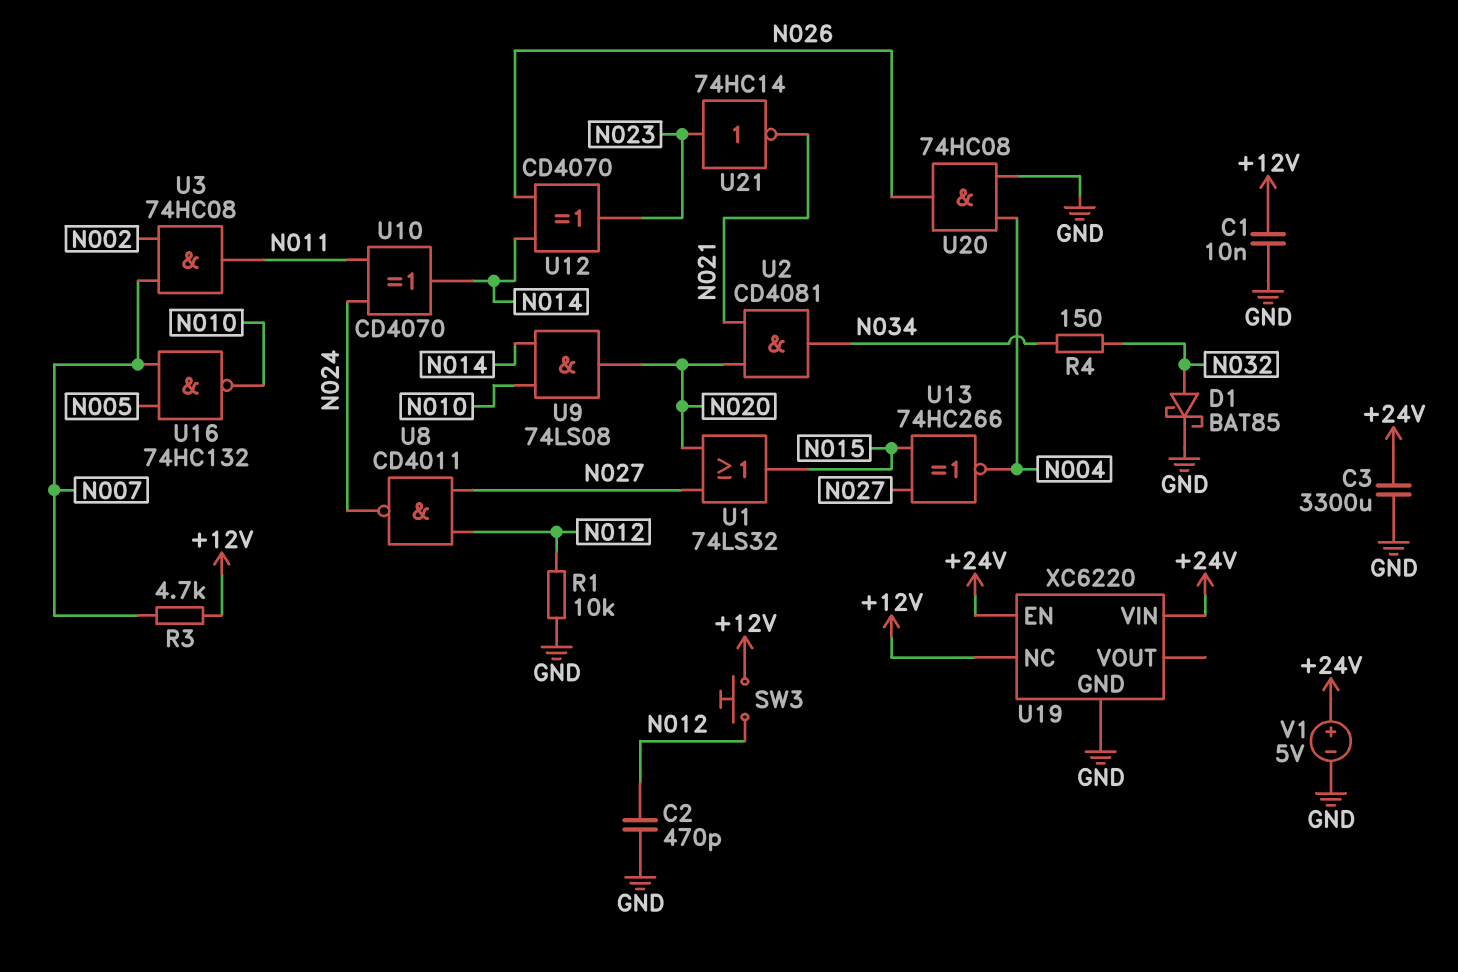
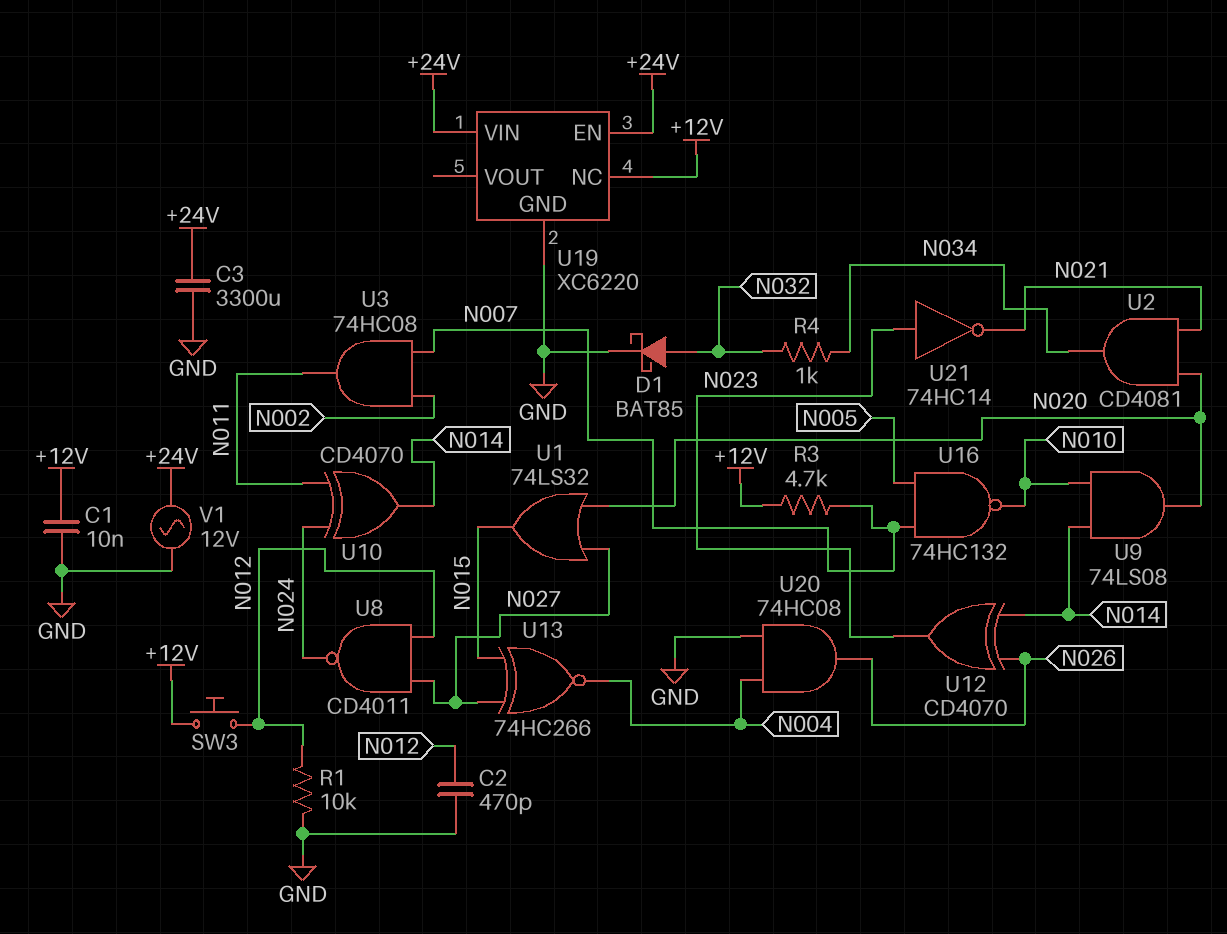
R4: 150 (N032, N034) -> 1k (N032, N034)
V1: 5V (plus +24V, minus GND) -> AC 12V (+24V, GND)

